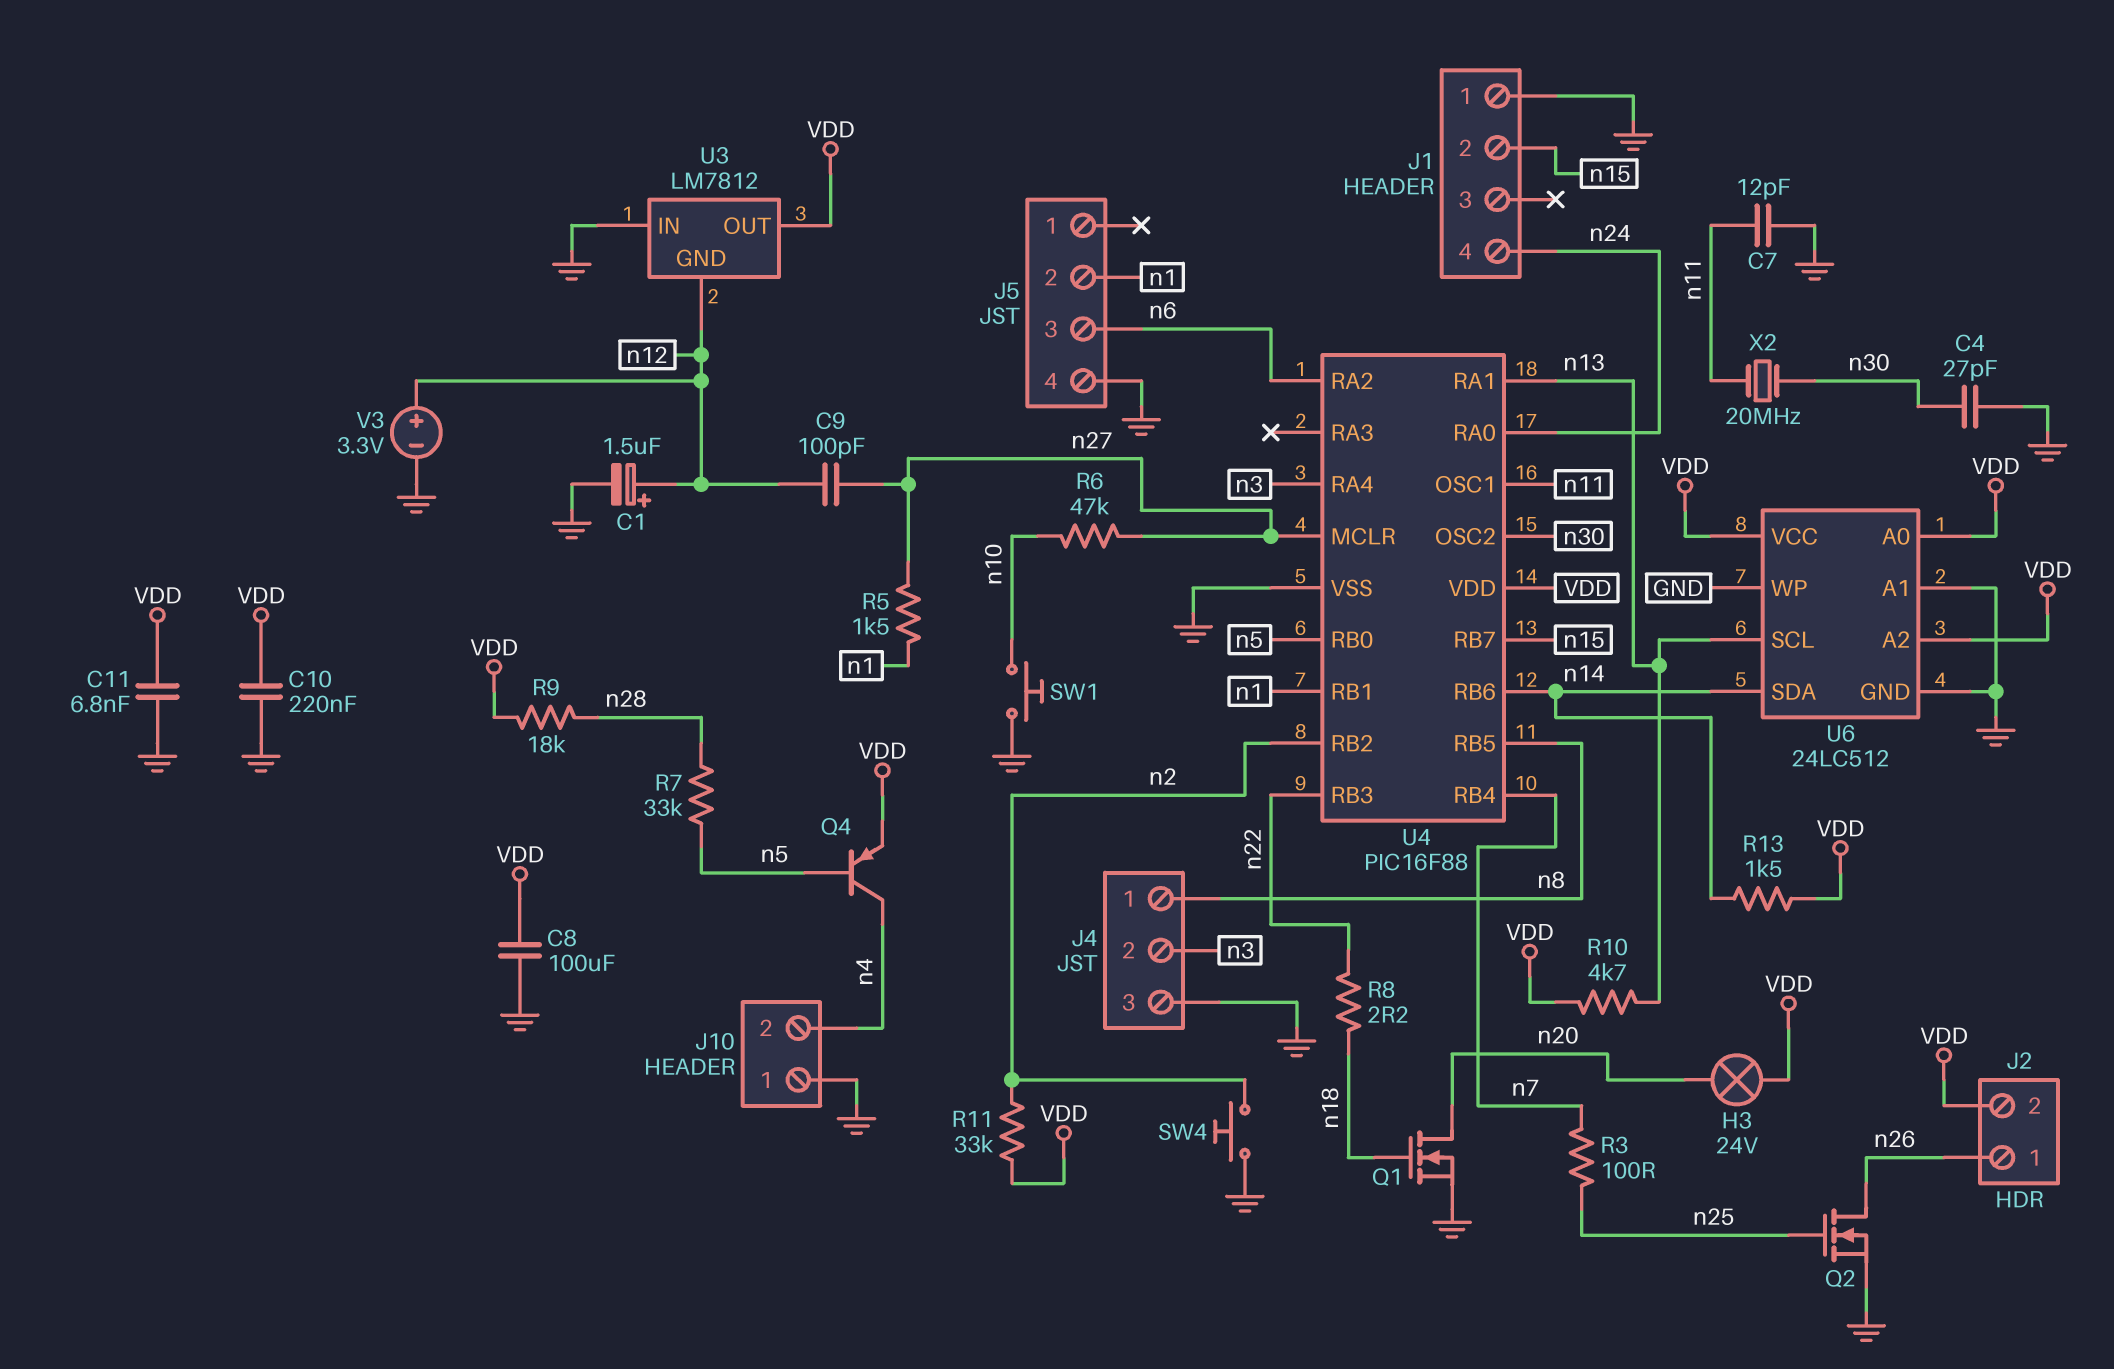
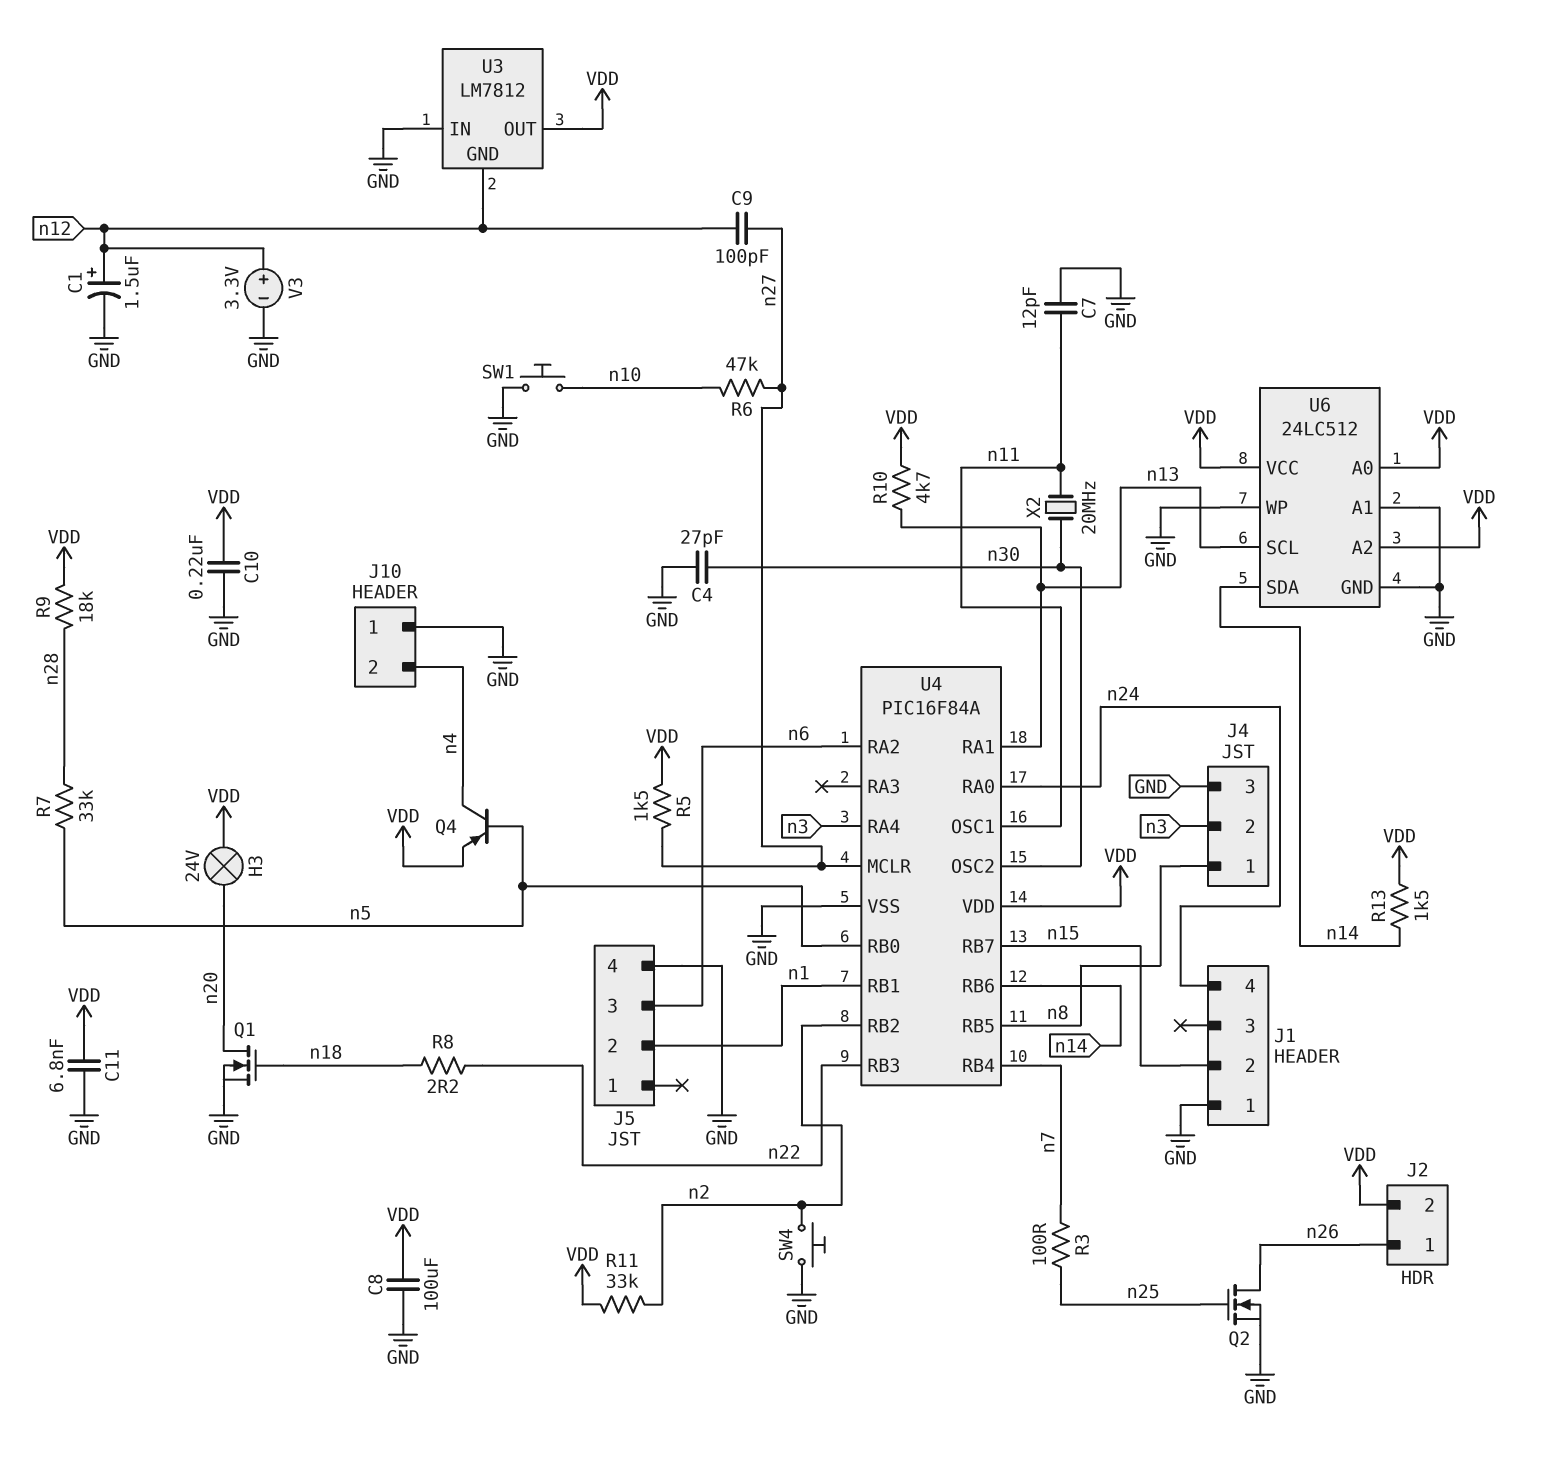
R5: 1.5k (n1, n27) -> 1.5k (VDD, n27)
U4: PIC16F88 -> PIC16F84A

